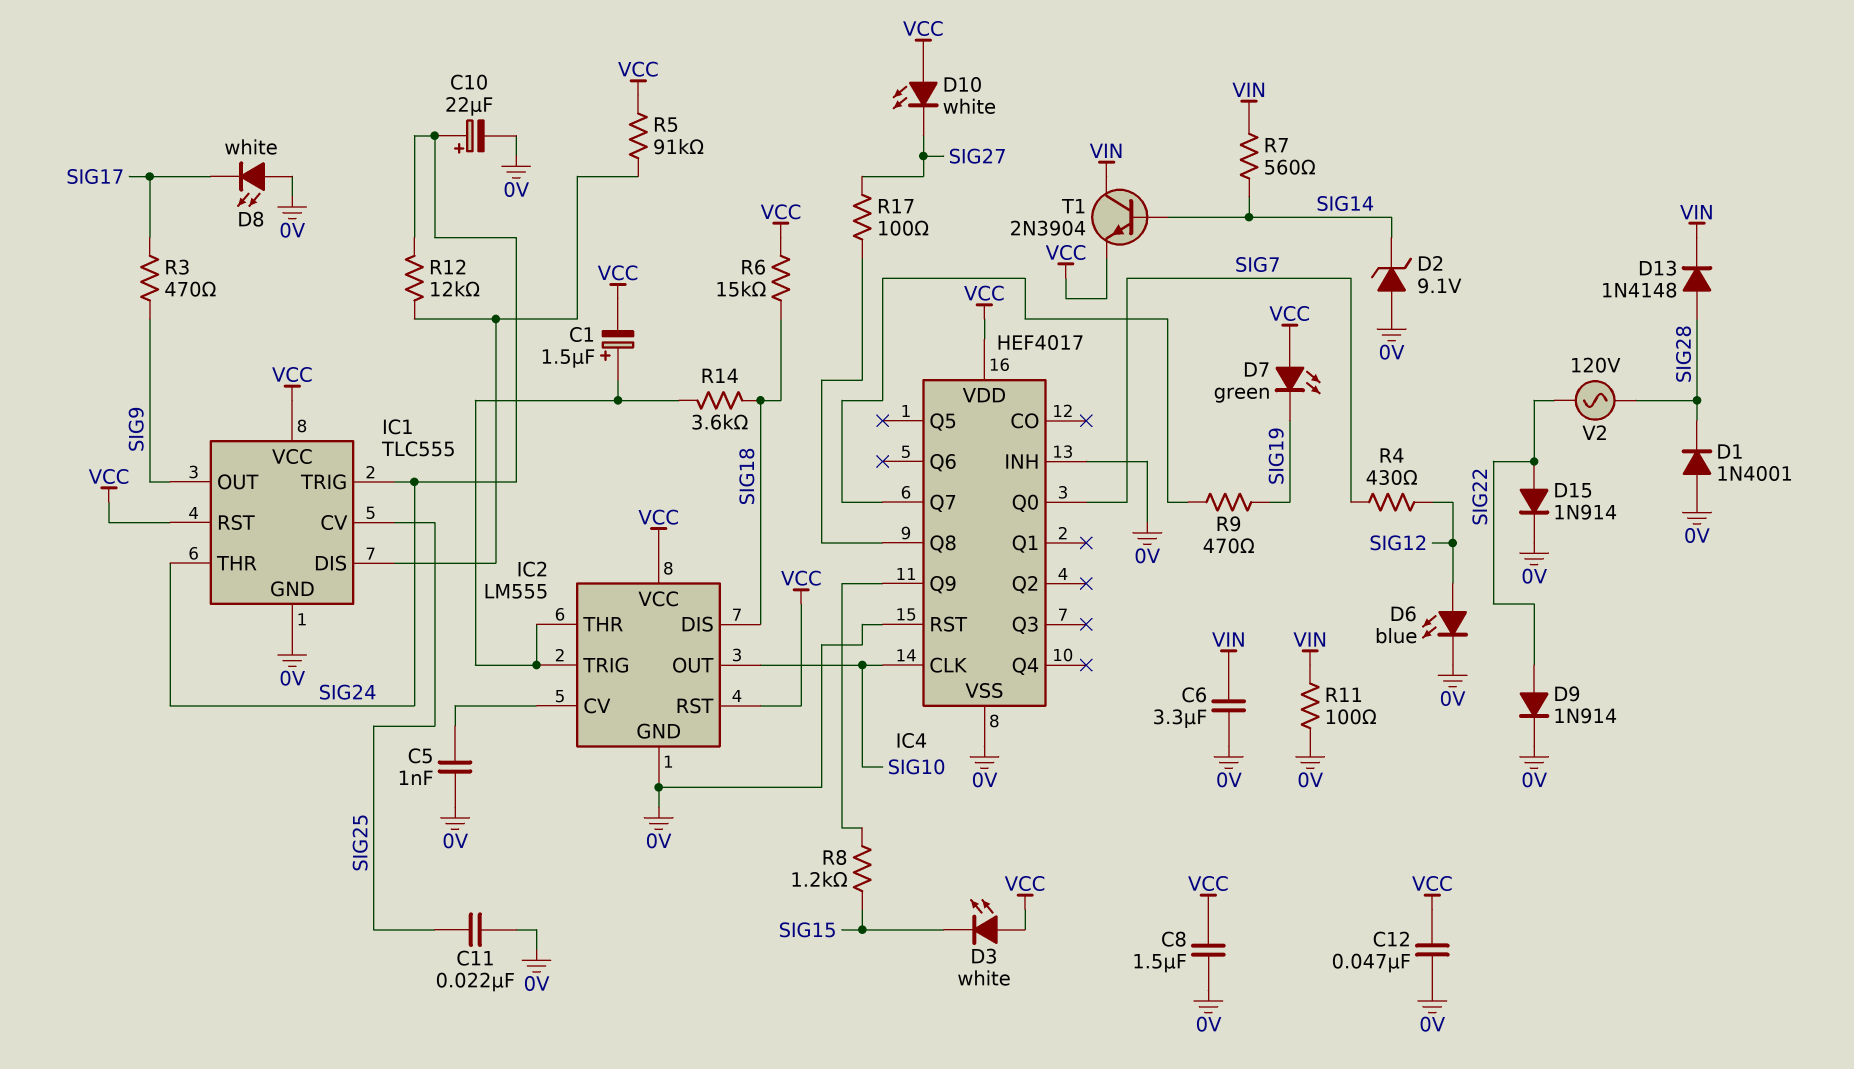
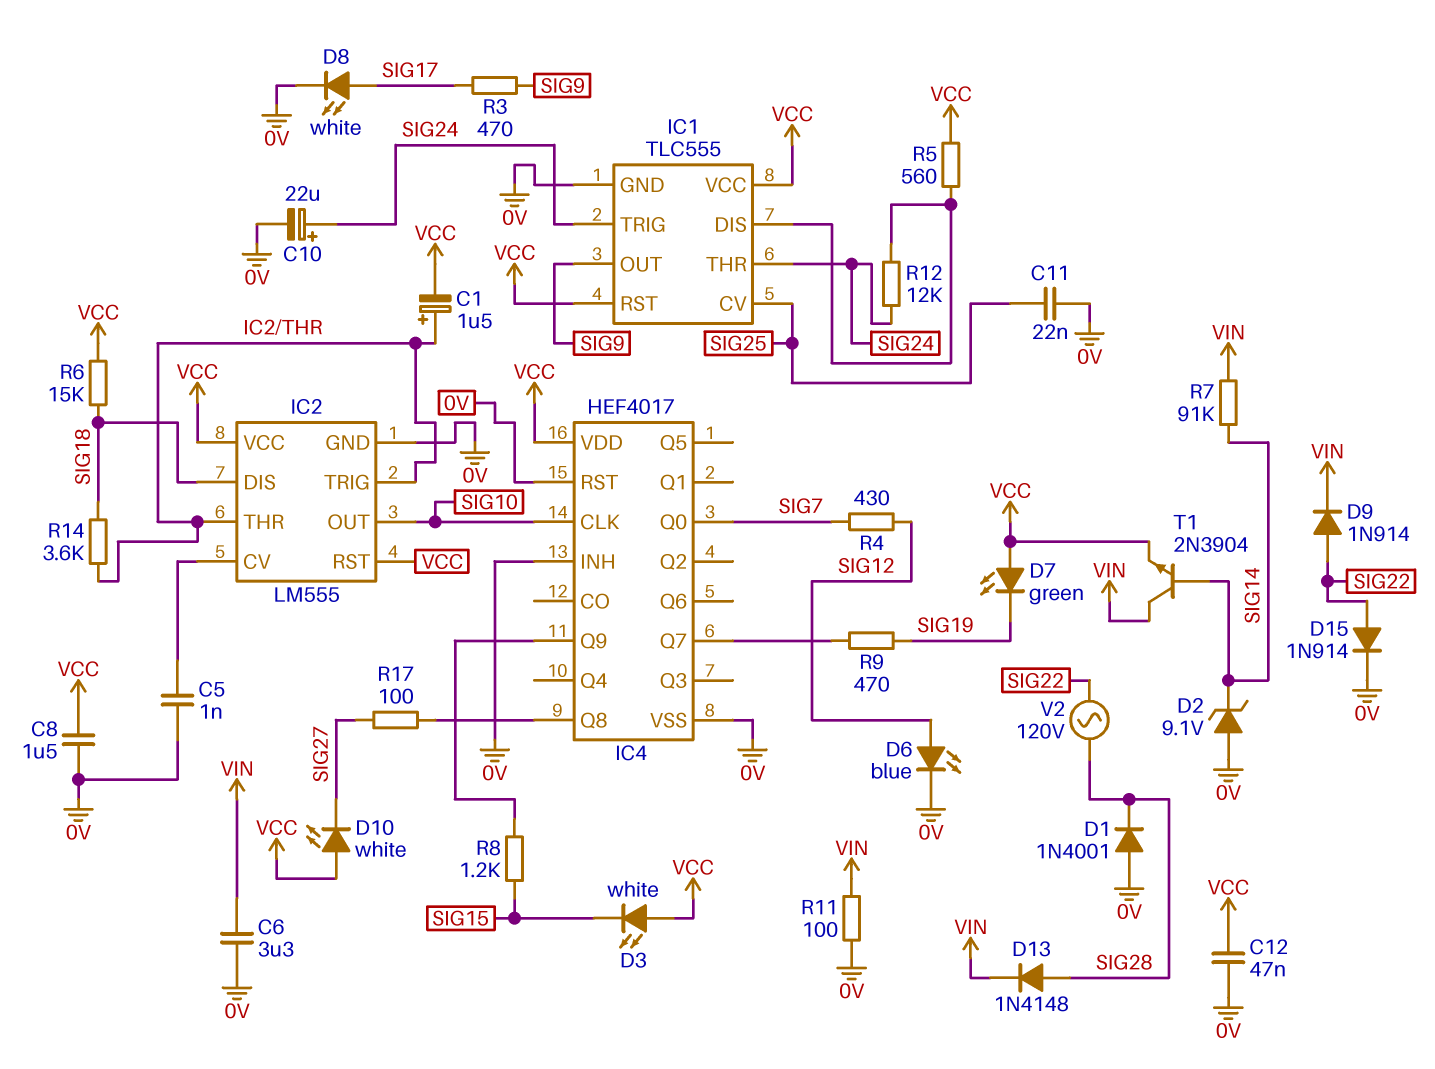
D8: LED white (A 0V, K SIG17) -> LED white (A SIG17, K 0V)
D9: diode 1N914 (A SIG22, K 0V) -> diode 1N914 (A SIG22, K VIN)
R5: 91k (IC1/DIS, VCC) -> 560 (IC1/DIS, VCC)
R7: 560 (SIG14, VIN) -> 91k (SIG14, VIN)

